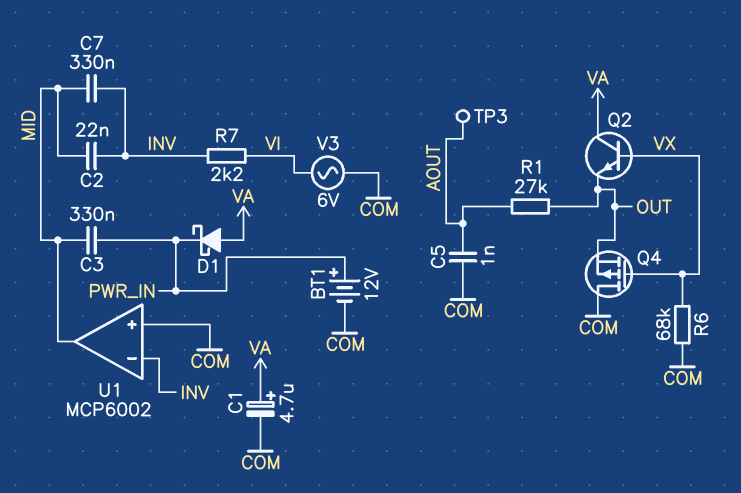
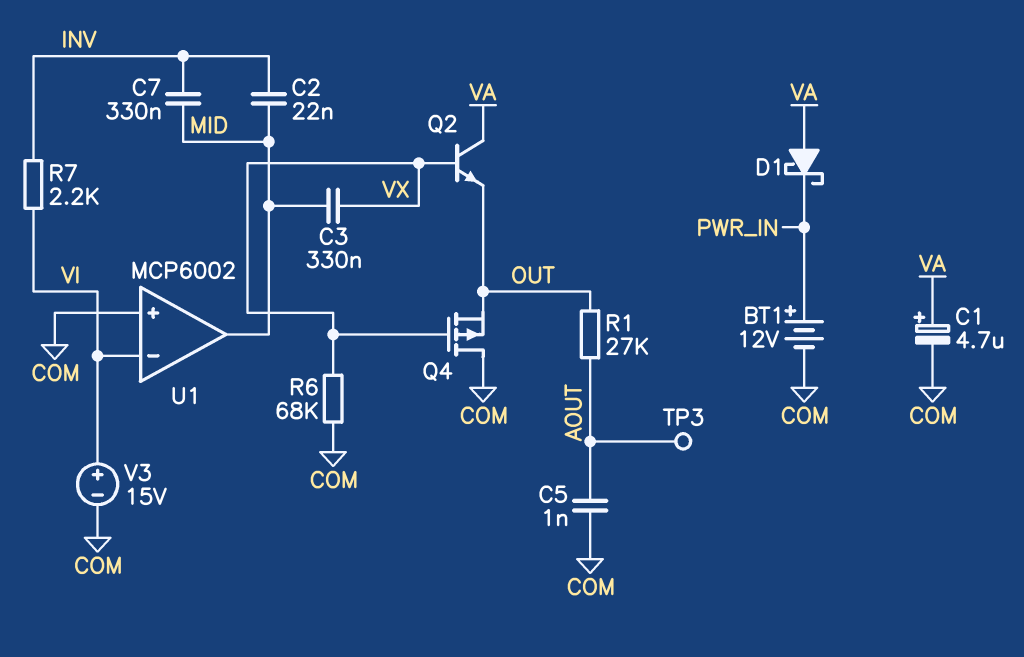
C3: 330nF (MID, PWR_IN) -> 330nF (MID, VX)
U1 pin in-: INV -> VI
V3: AC 6V (COM, VI) -> 15V (plus VI, minus COM)

